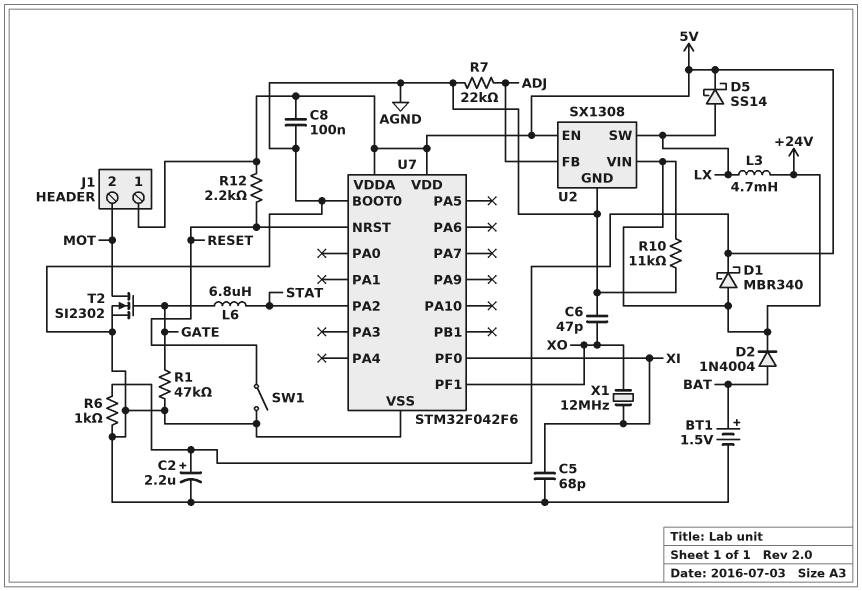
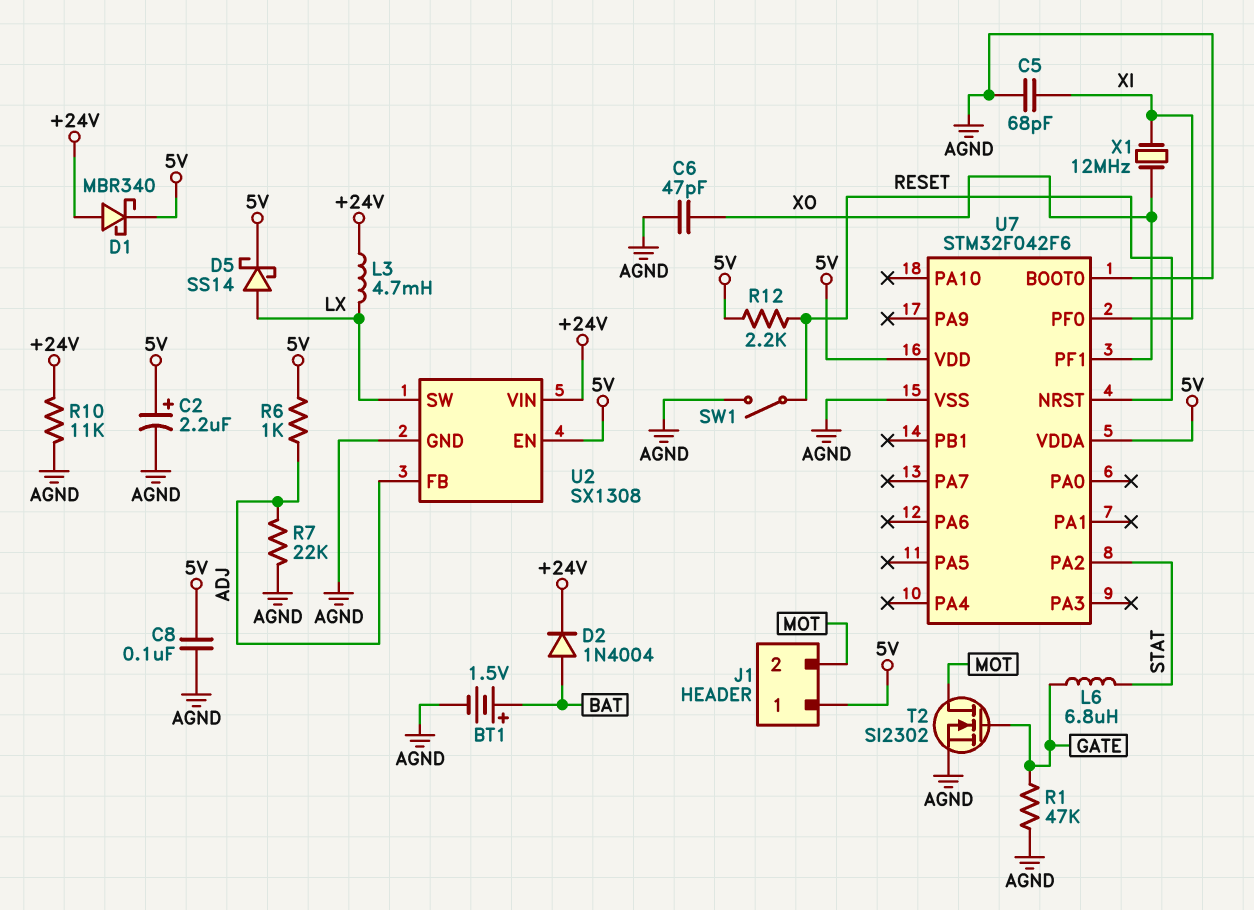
R6: 1k (5V, AGND) -> 1k (5V, ADJ)

